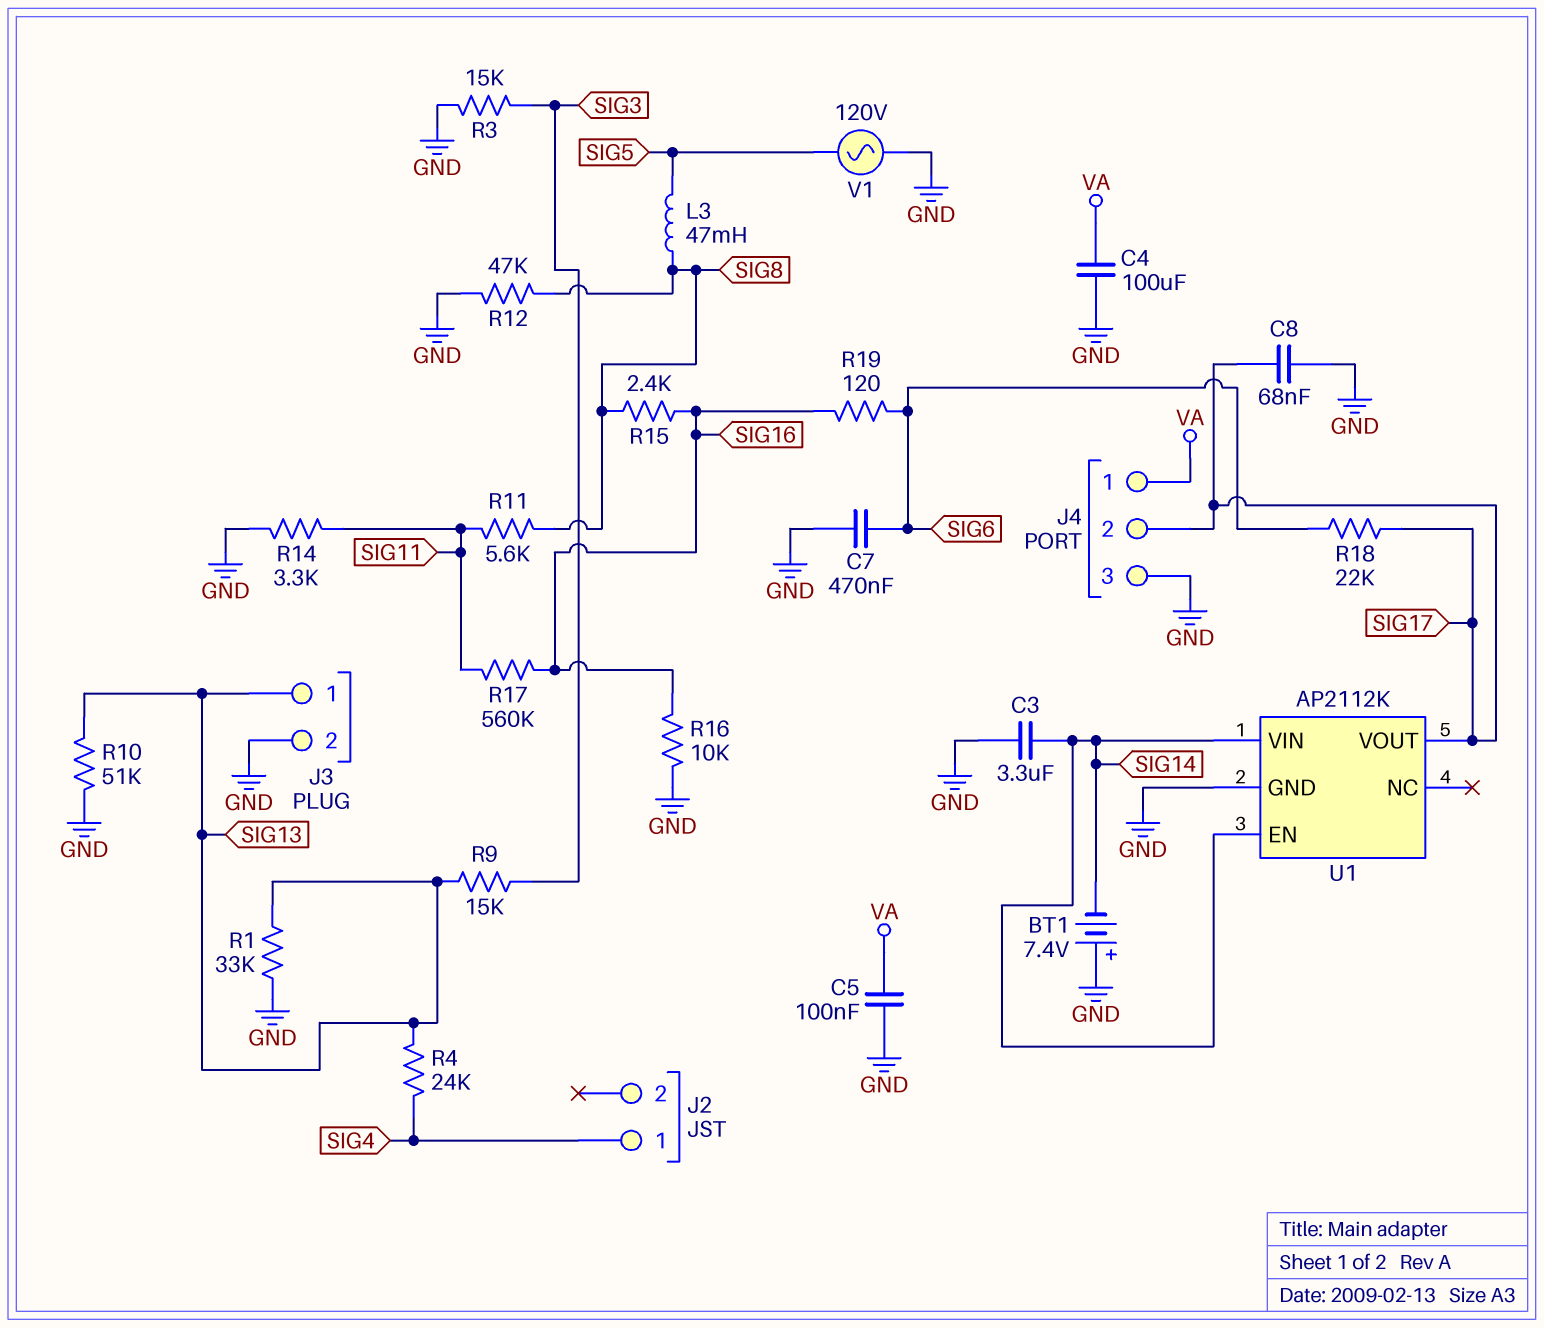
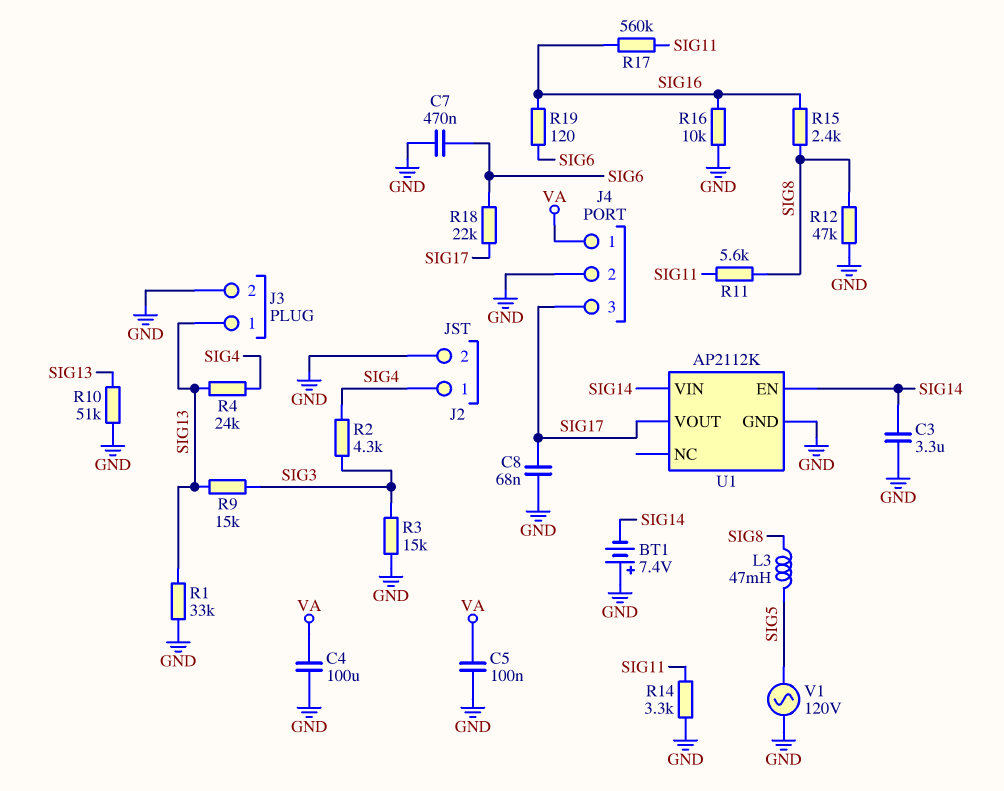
J2 pin 2: none -> GND
J4 pin 2: SIG17 -> GND
J4 pin 3: GND -> SIG17
R2: none -> 4.3k (SIG3, SIG4)

